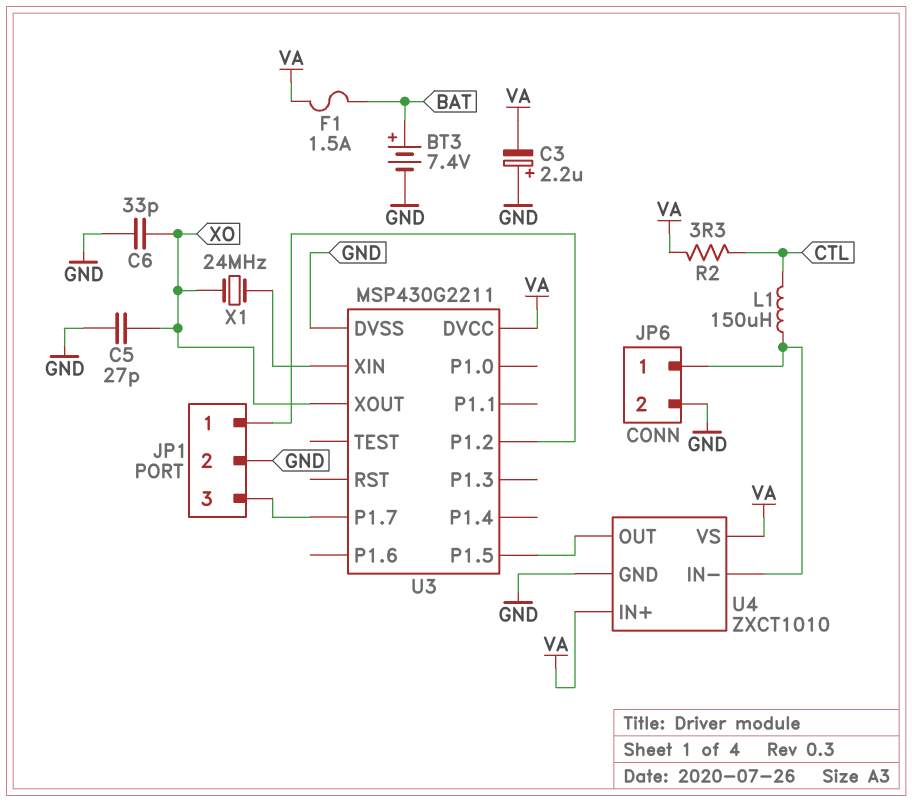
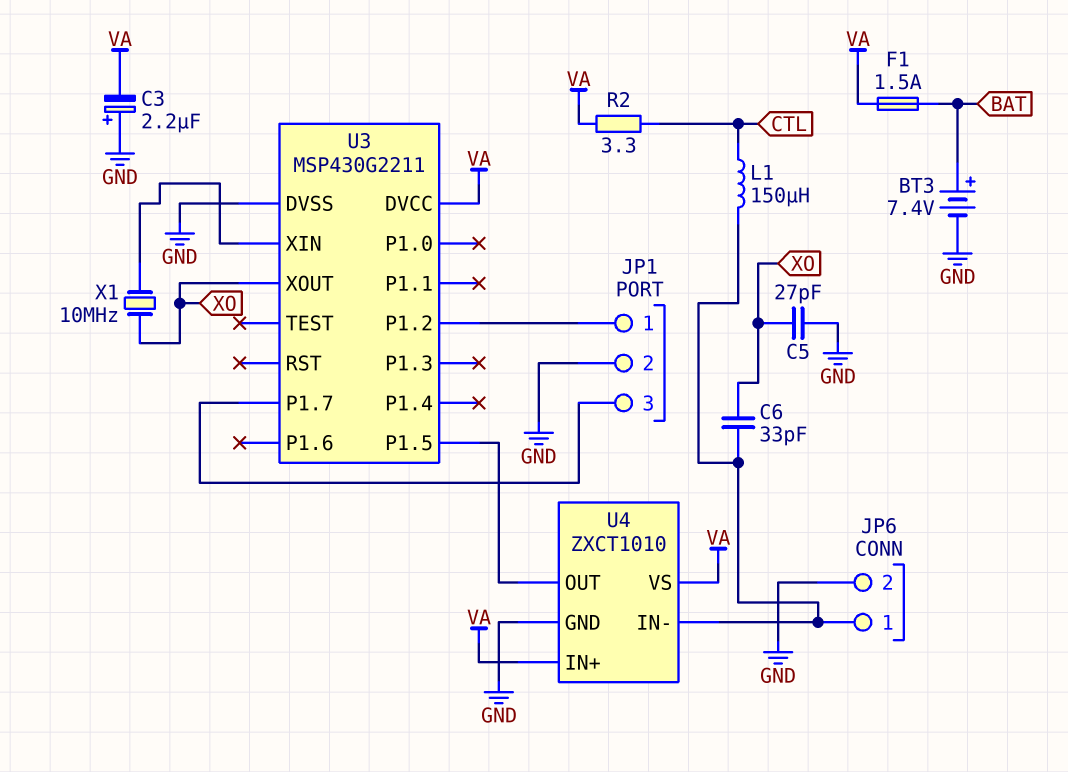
C6: 33pF (GND, XO) -> 33pF (JP6/1, XO)
X1: 24MHz (U3/XIN, XO) -> 10MHz (U3/XIN, XO)

